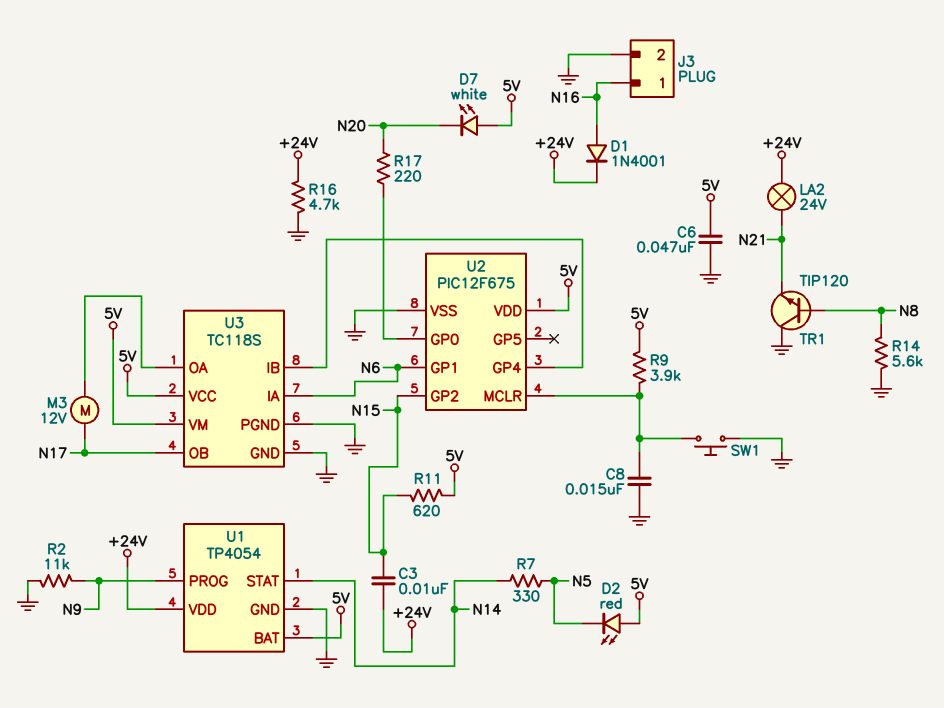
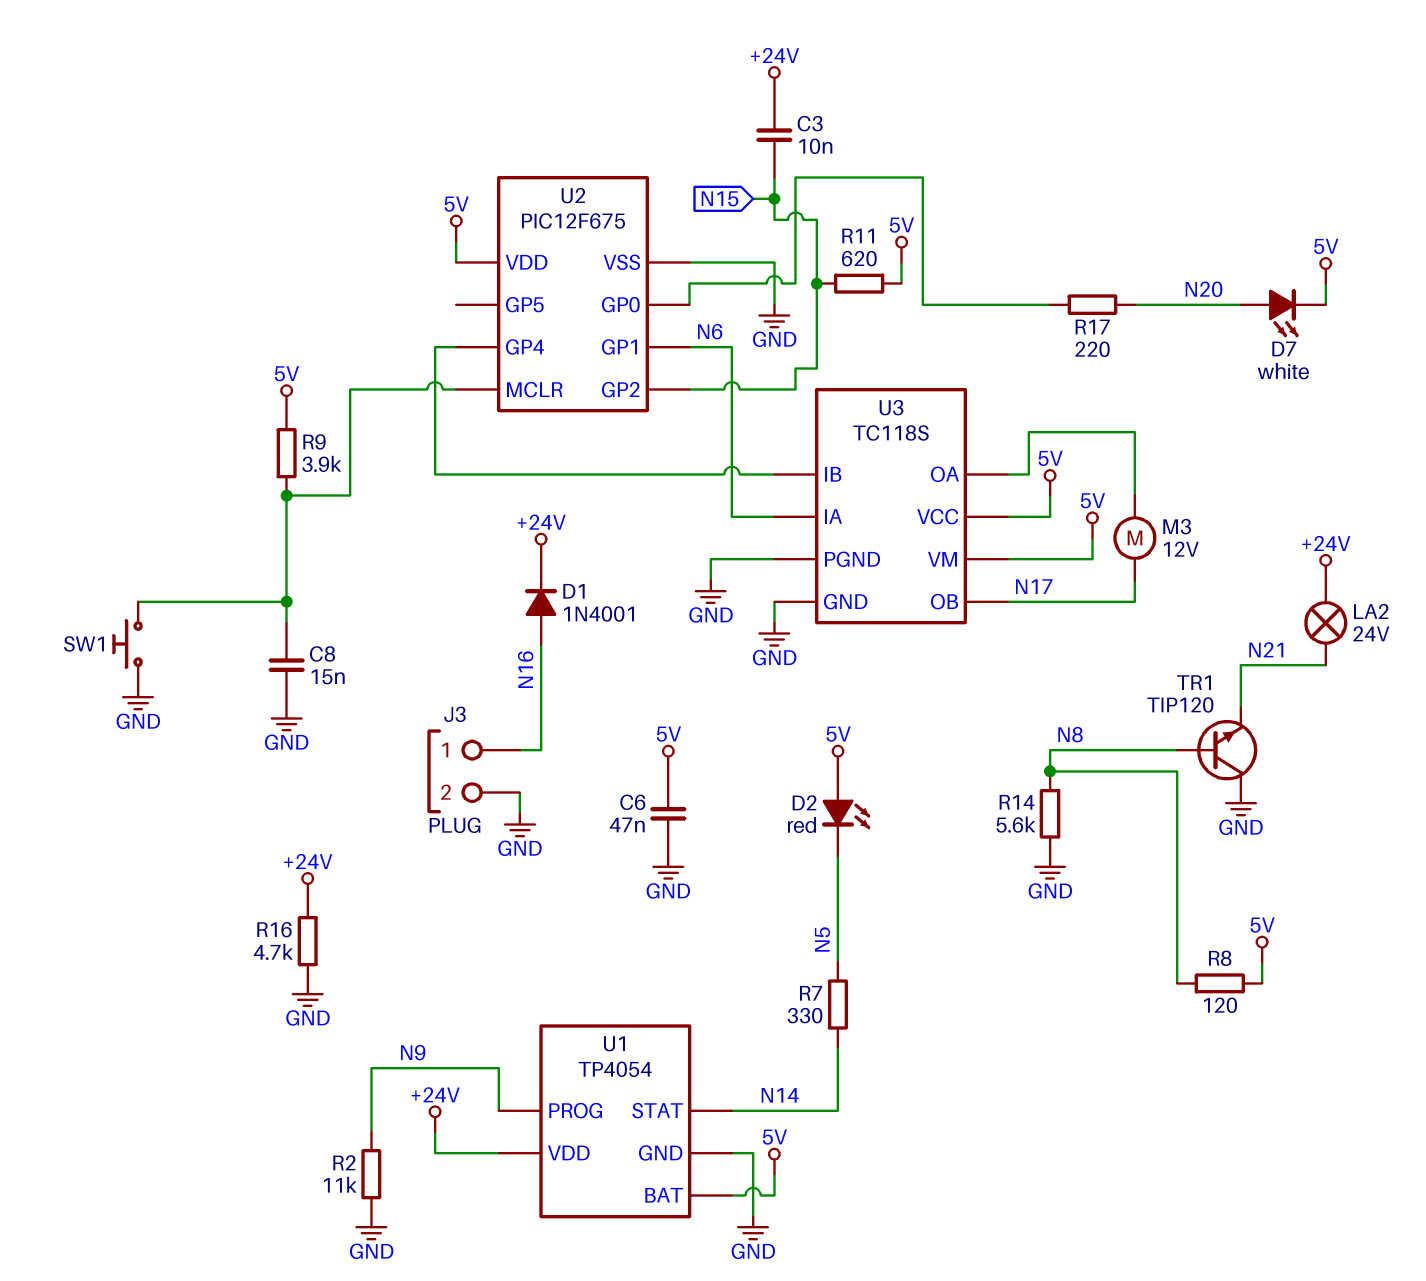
D7: LED white (A 5V, K N20) -> LED white (A N20, K 5V)
R8: none -> 120 (5V, N8)

